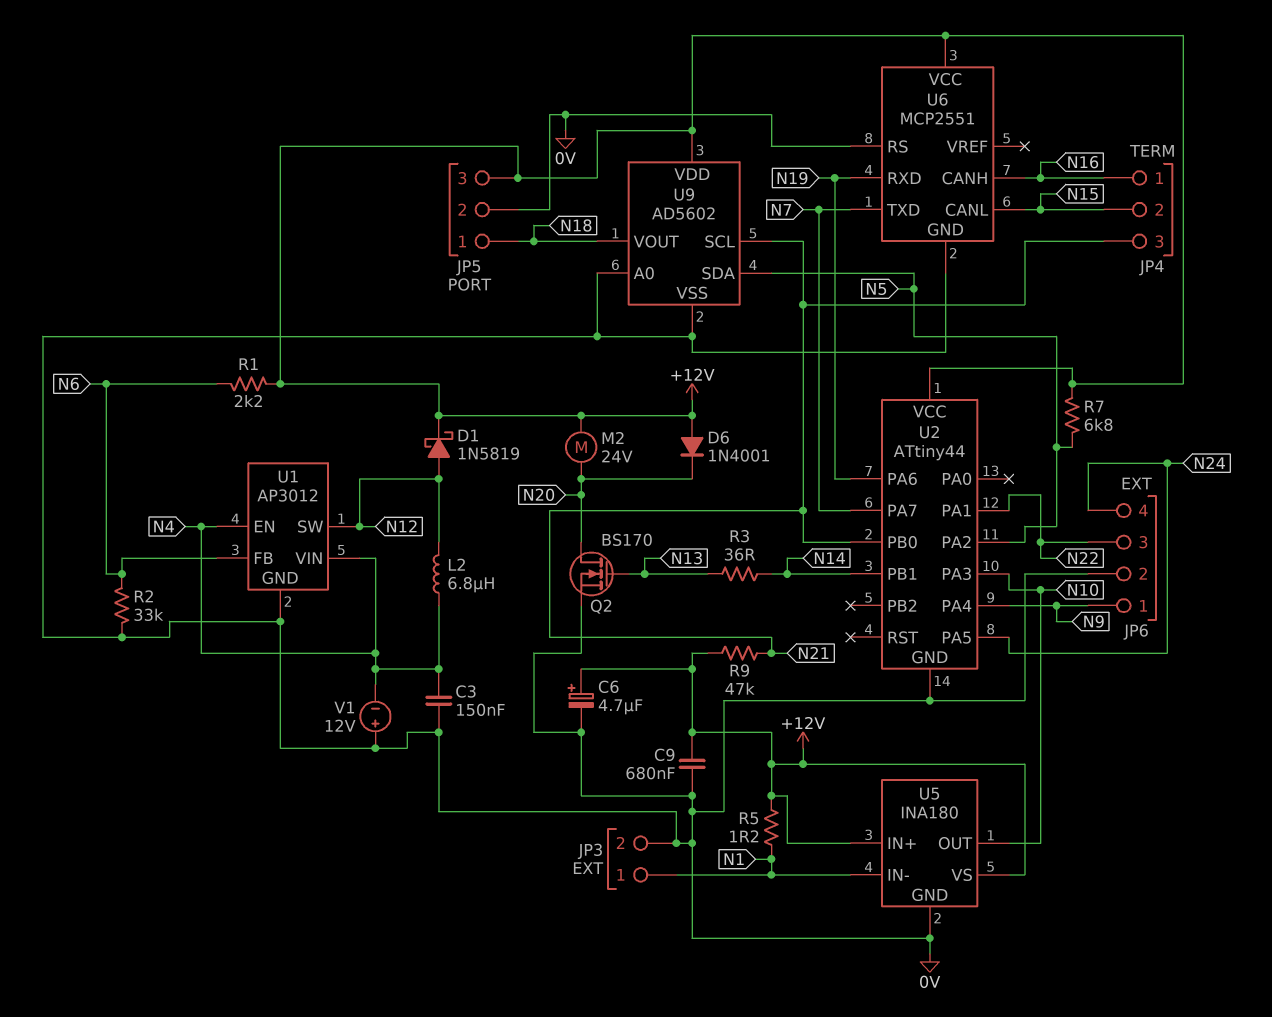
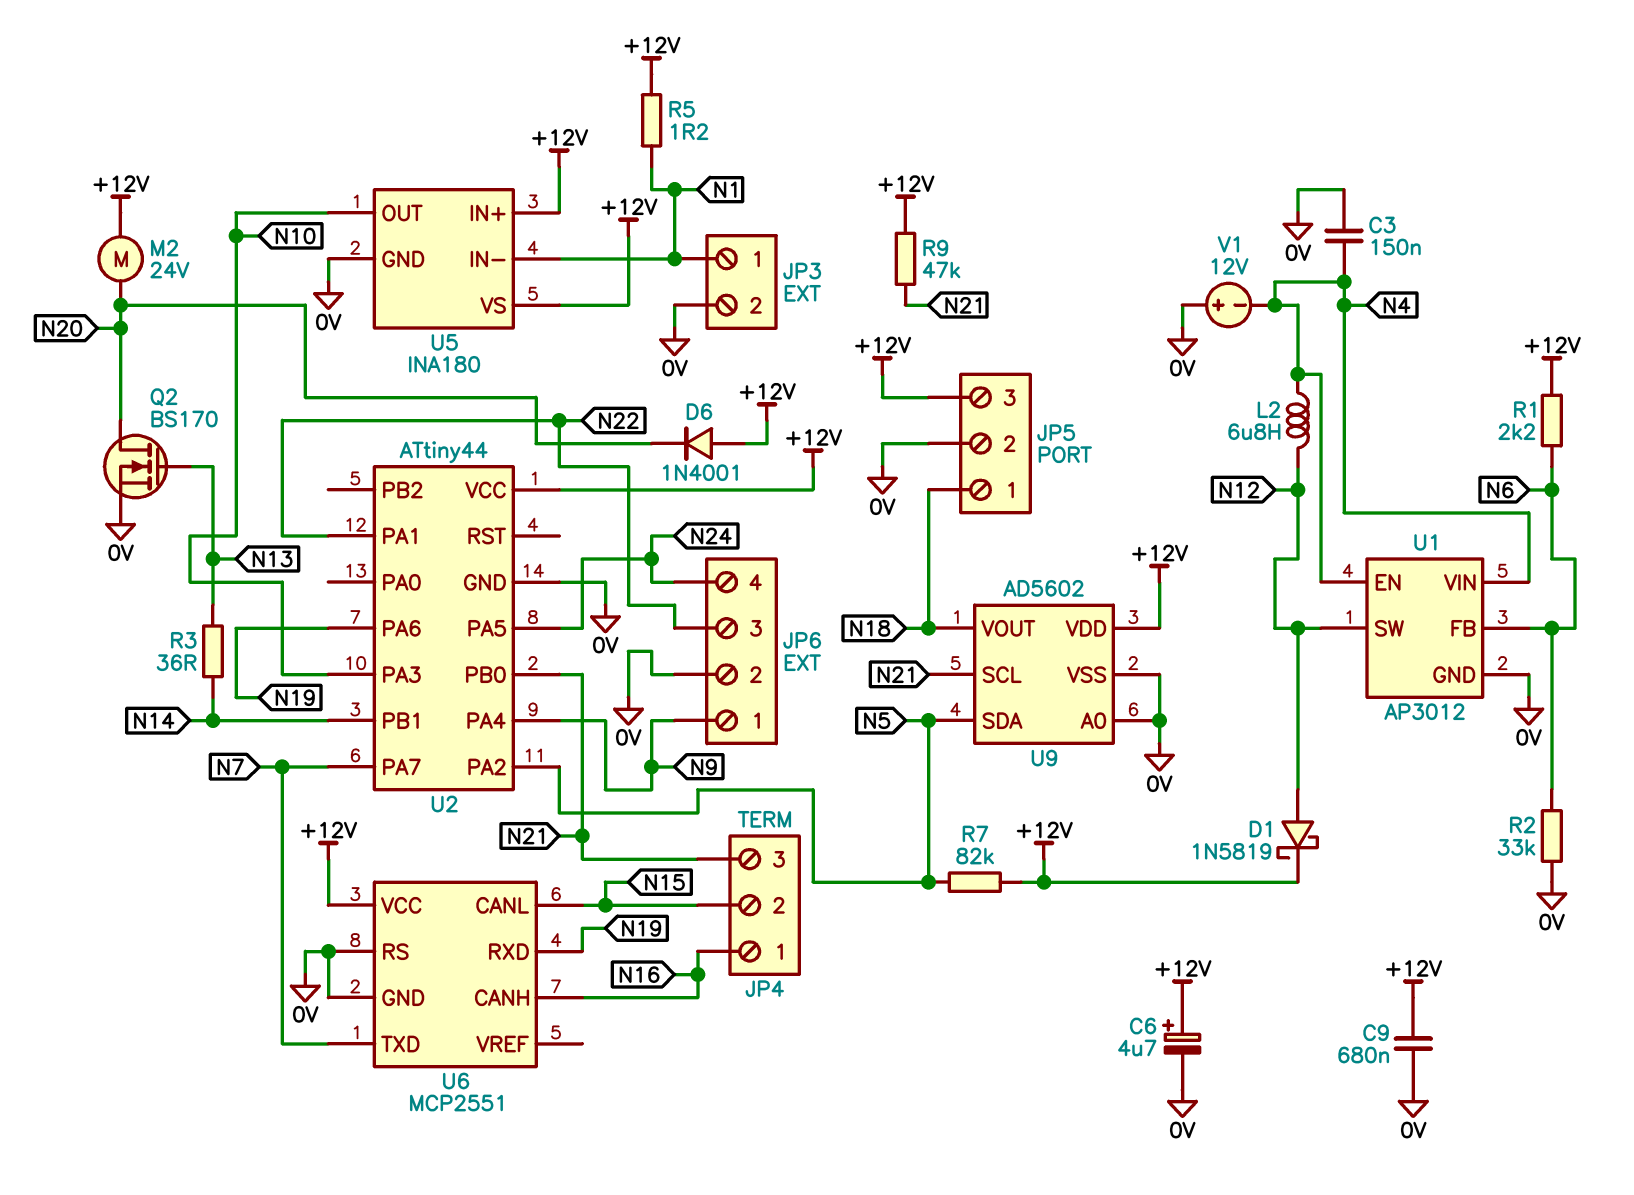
R7: 6.8k (+12V, N5) -> 82k (+12V, N5)

